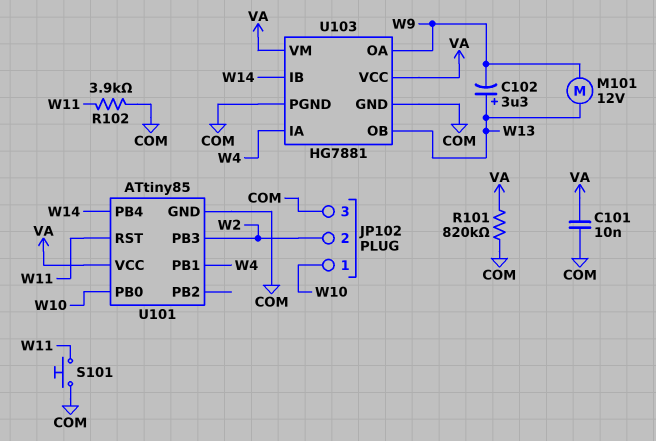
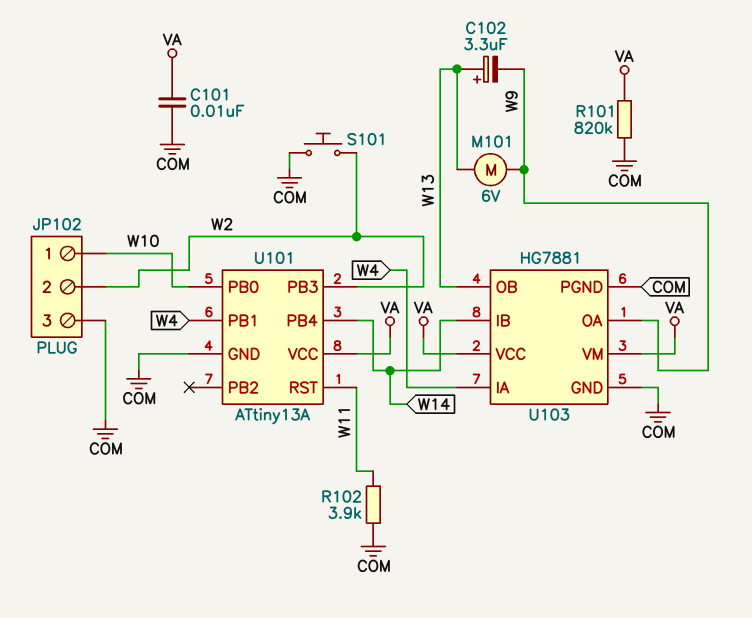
M101: motor 12V (W9, W13) -> motor 6V (W9, W13)
S101: button (COM, W11) -> button (COM, W2)
U101: ATtiny85 -> ATtiny13A

